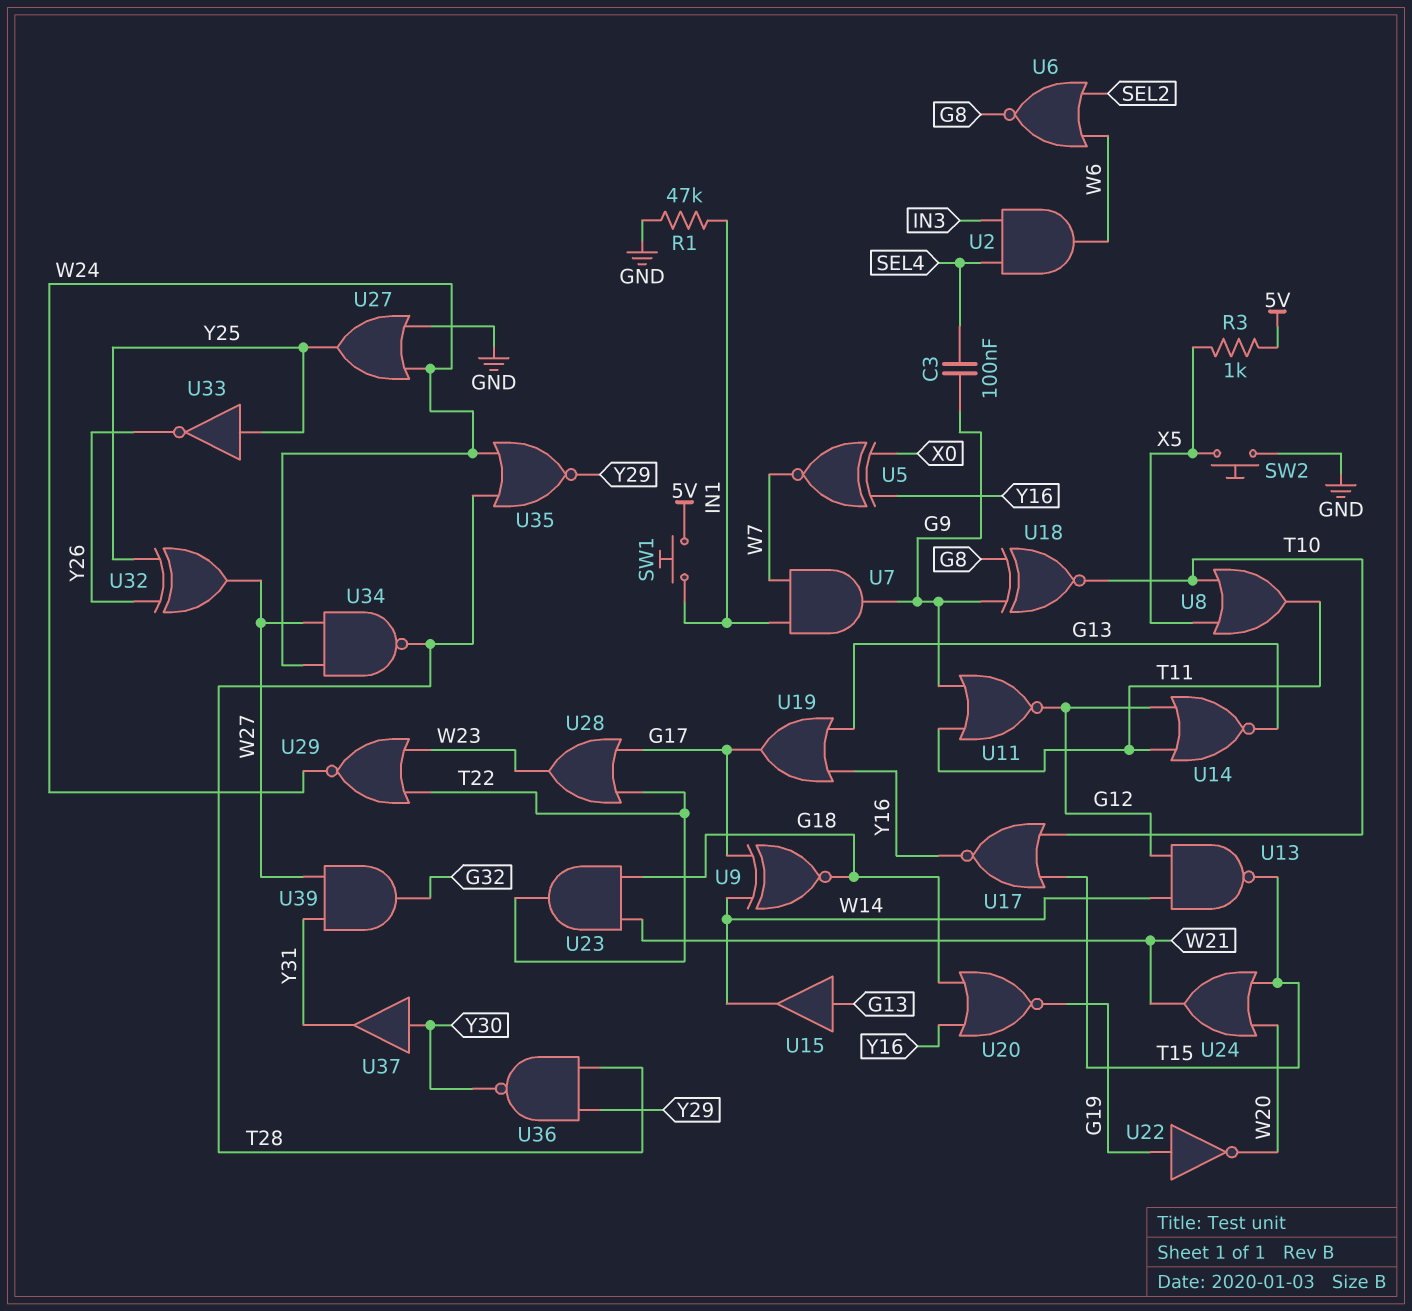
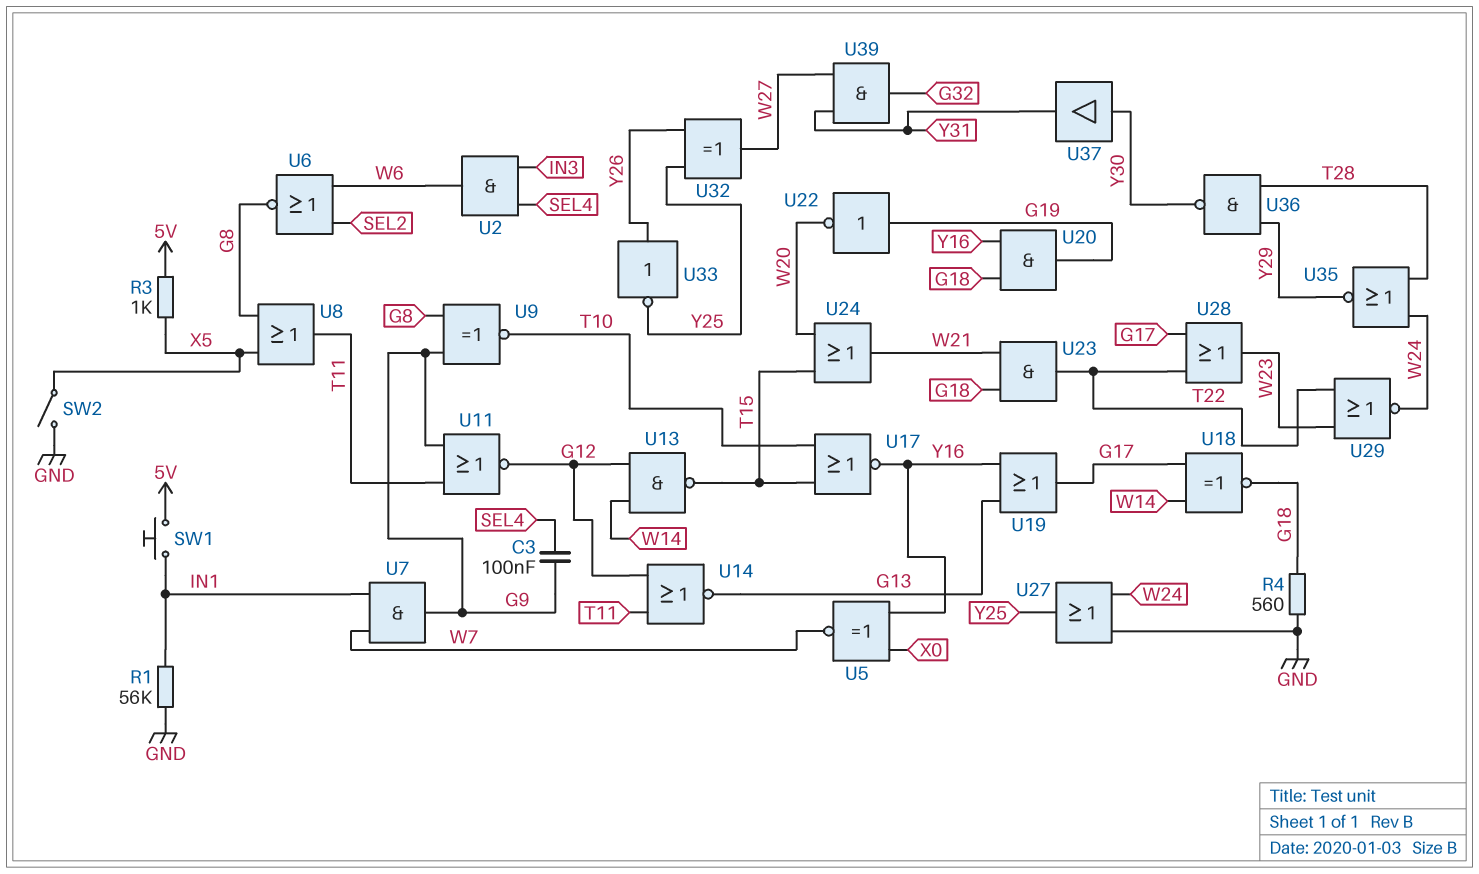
R1: 47k (GND, IN1) -> 56k (GND, IN1)
R4: none -> 560 (G18, GND)
SW2: button (GND, X5) -> switch (GND, X5)
U8: OR (in T10, in X5, out T11) -> OR (in G8, in X5, out T11)
U9: XNOR (in G17, in W14, out G18) -> XNOR (in G8, in G9, out T10)
U15: buffer (in G13, out W14) -> none
U18: XNOR (in G8, in G9, out T10) -> XNOR (in G17, in W14, out G18)
U20: NOR (in G18, in Y16, out G19) -> AND (in G18, in Y16, out G19)
U33: NOT (in Y25, out Y26) -> NOT (in Y26, out Y25)
U34: NAND (in W24, in W27, out T28) -> none

